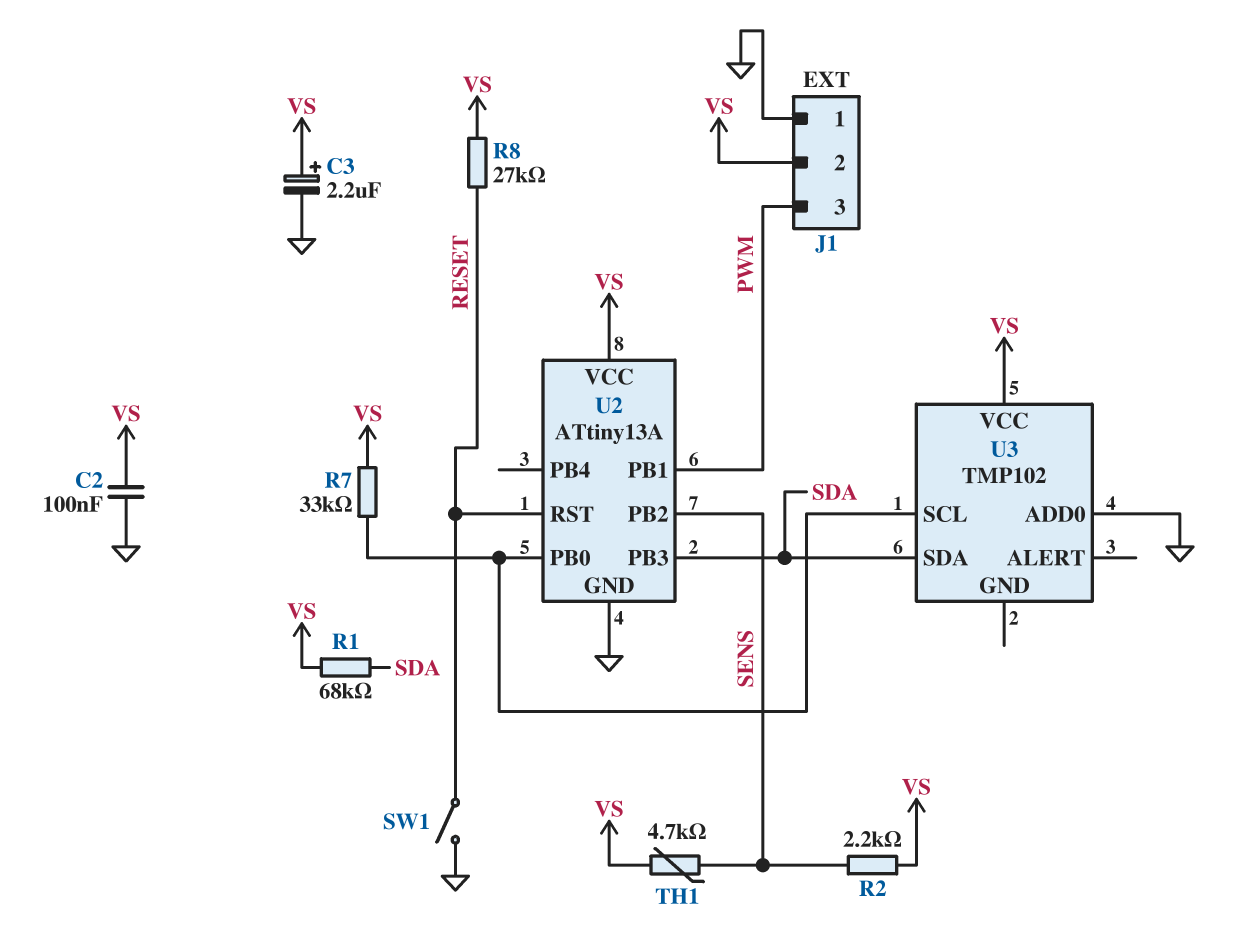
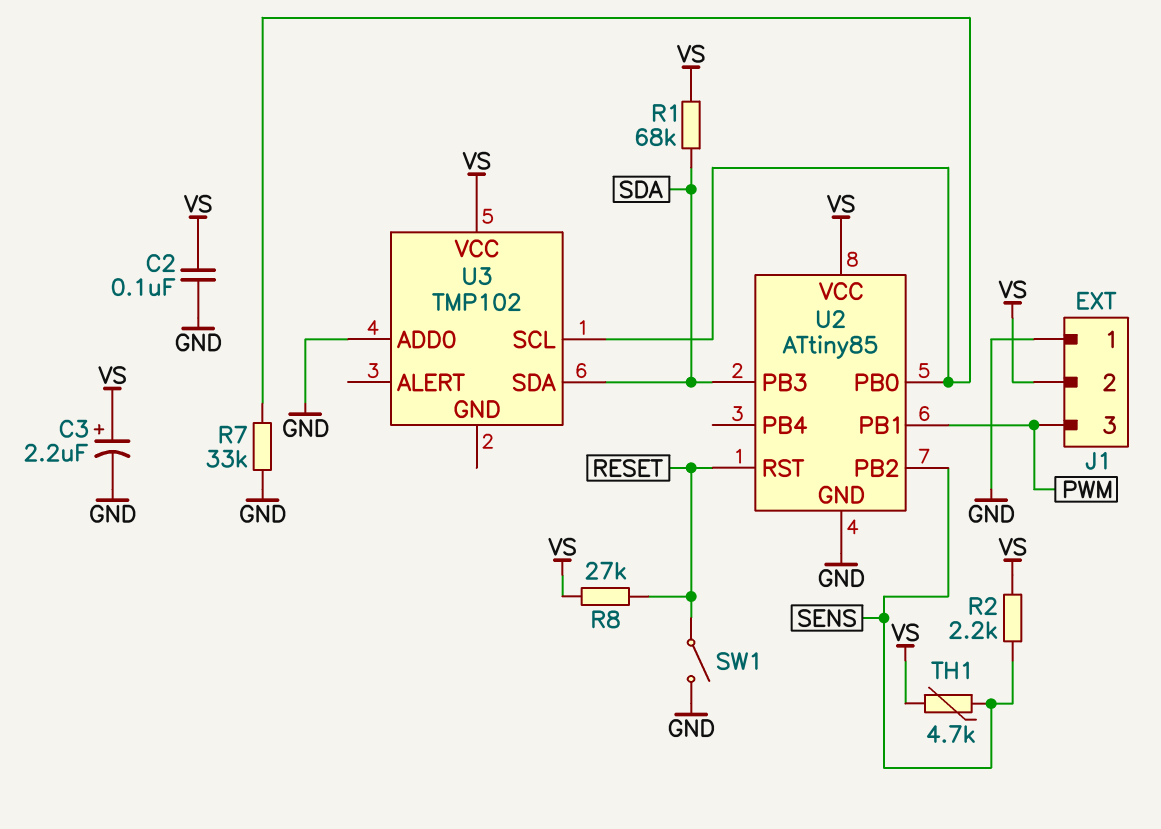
R7: 33k (U2/PB0, VS) -> 33k (GND, U2/PB0)
U2: ATtiny13A -> ATtiny85

